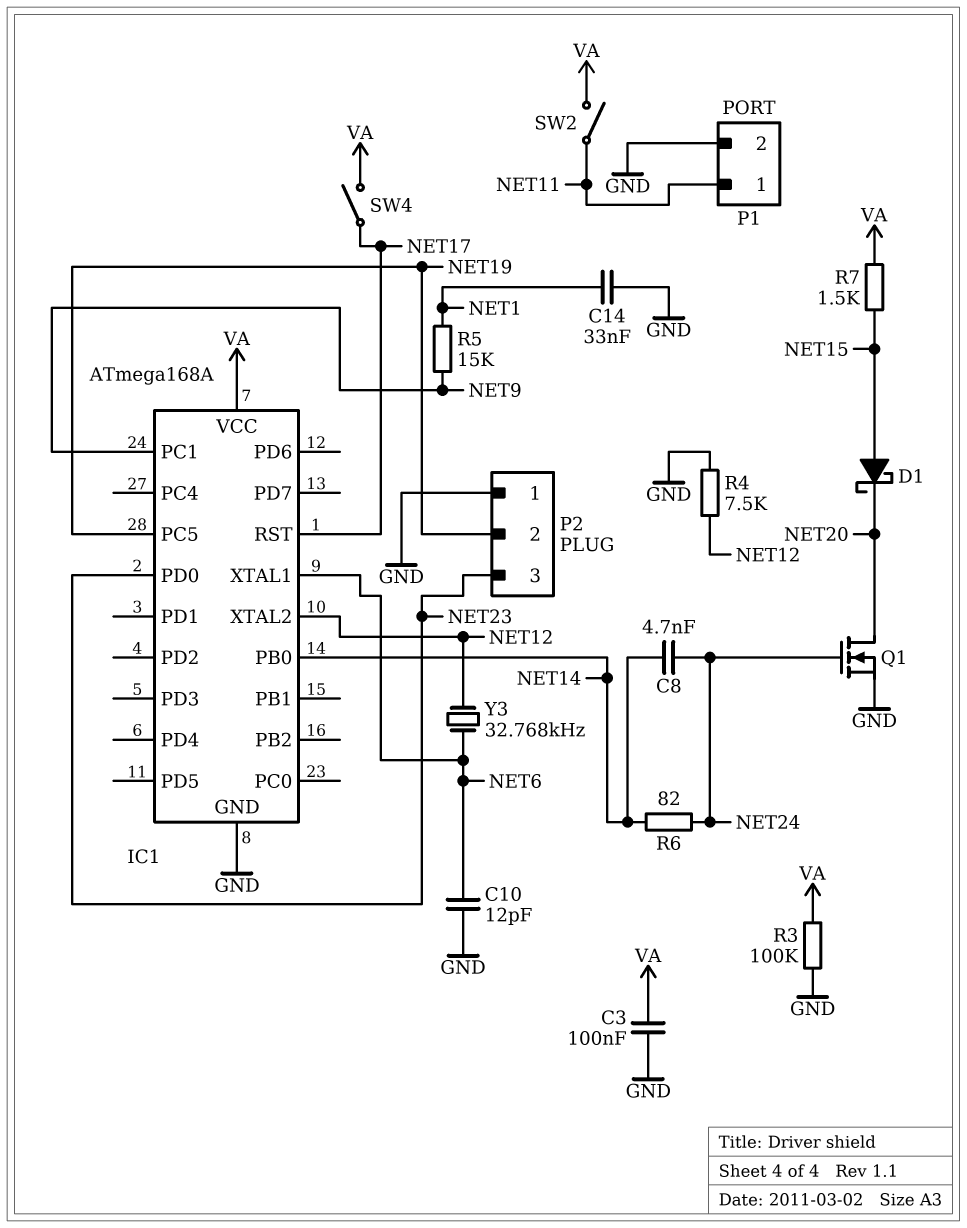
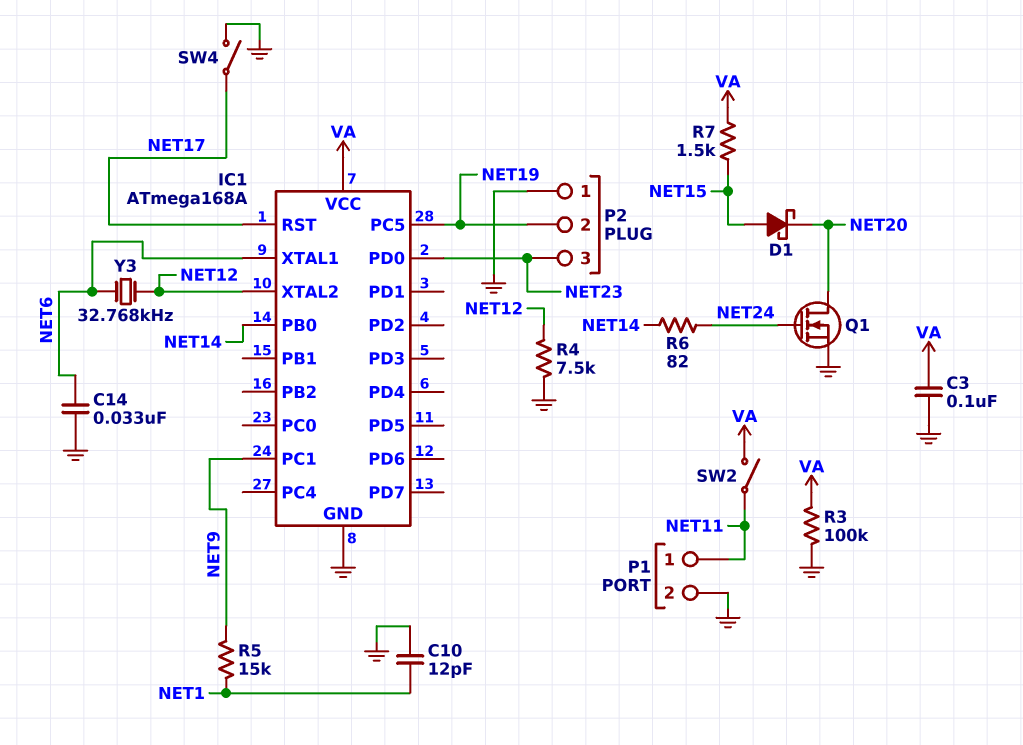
C8: 4.7nF (NET14, NET24) -> none
C10: 12pF (GND, NET6) -> 12pF (GND, NET1)
C14: 33nF (GND, NET1) -> 33nF (GND, NET6)
SW4: switch (NET17, VA) -> switch (GND, NET17)

